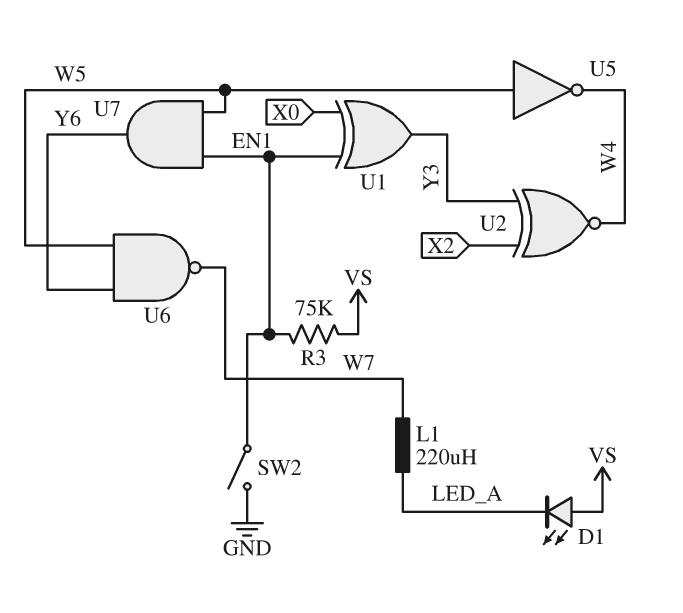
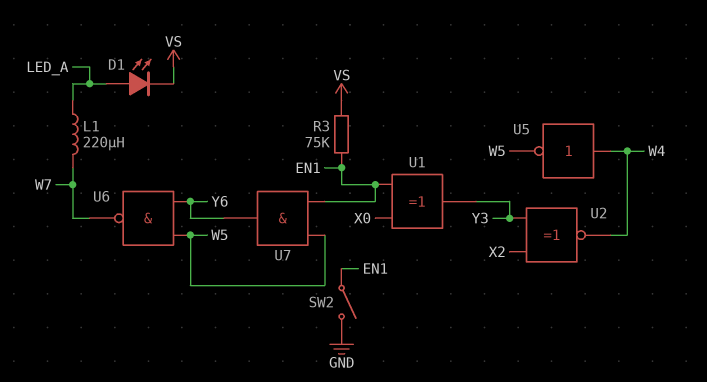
D1: LED (A VS, K LED_A) -> LED (A LED_A, K VS)
U5: NOT (in W5, out W4) -> NOT (in W4, out W5)

